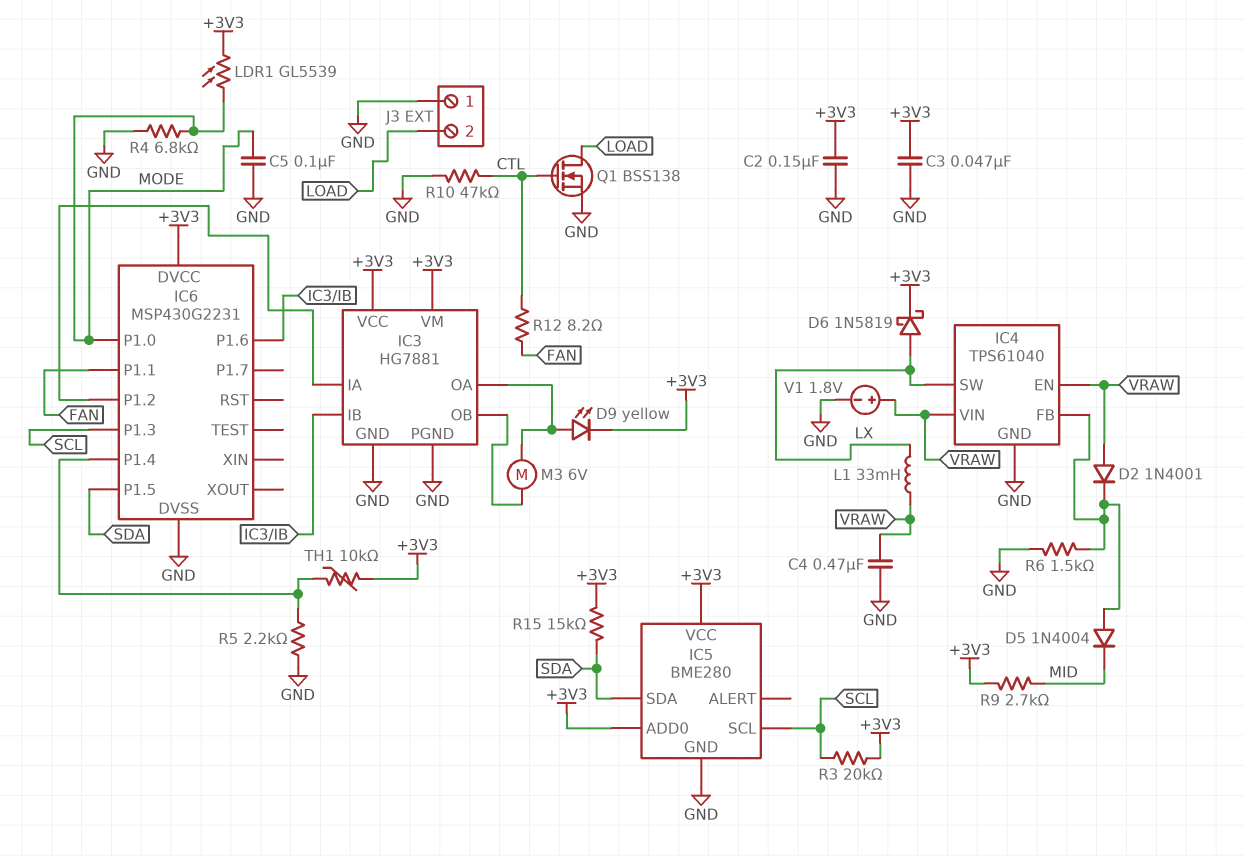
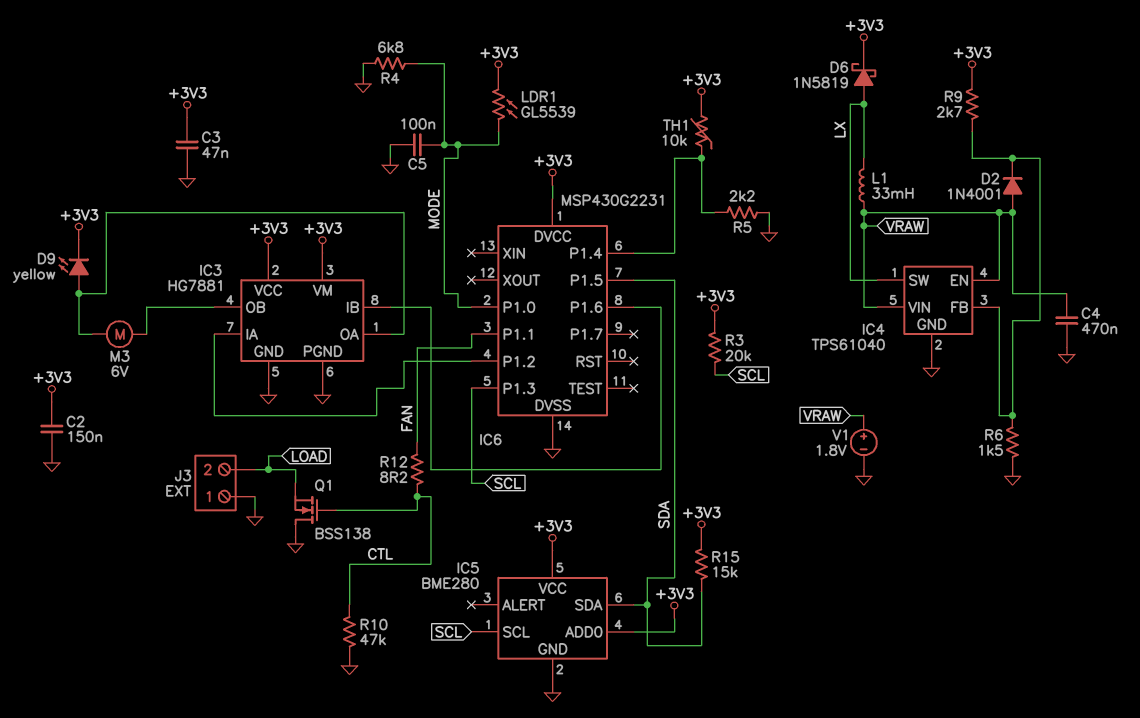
D5: diode 1N4004 (A IC4/FB, K MID) -> none
Q1: NMOS BSS138 (G CTL, D LOAD, S GND) -> NMOS BSS138 (G CTL, D GND, S LOAD)
R9: 2.7k (+3V3, MID) -> 2.7k (+3V3, IC4/FB)

